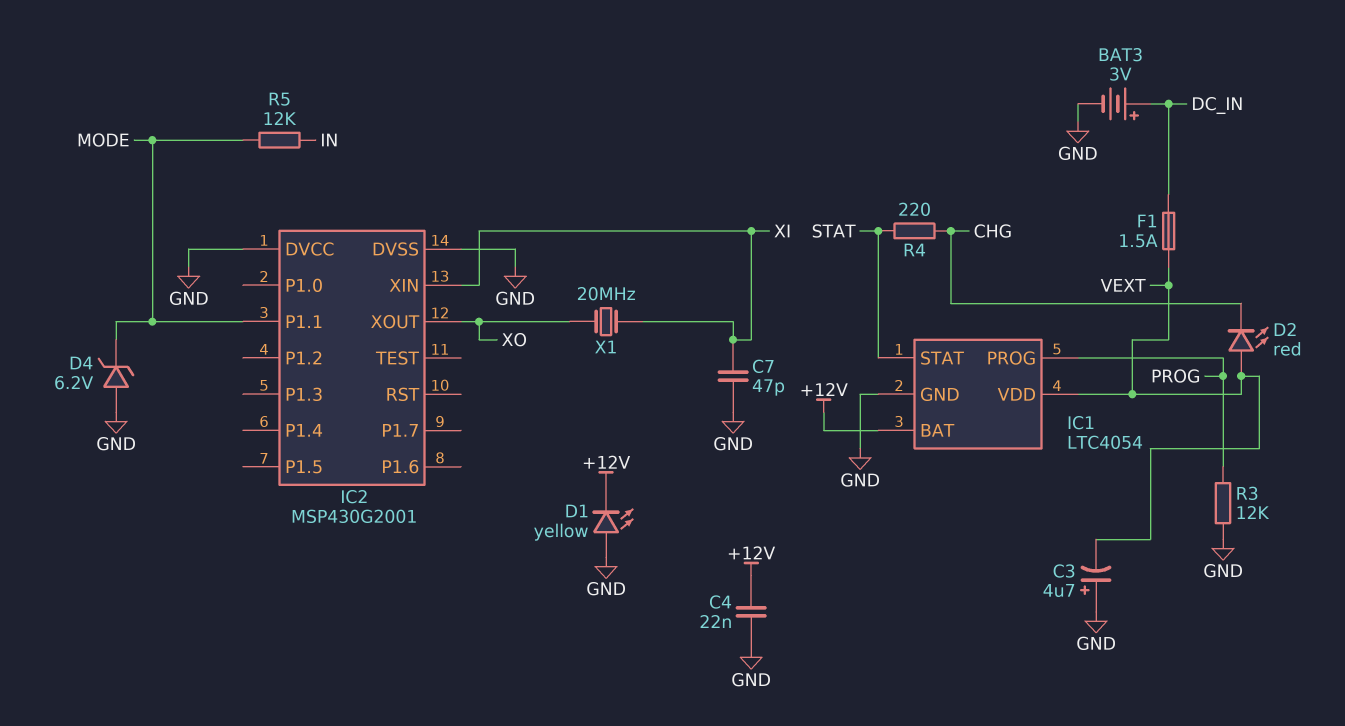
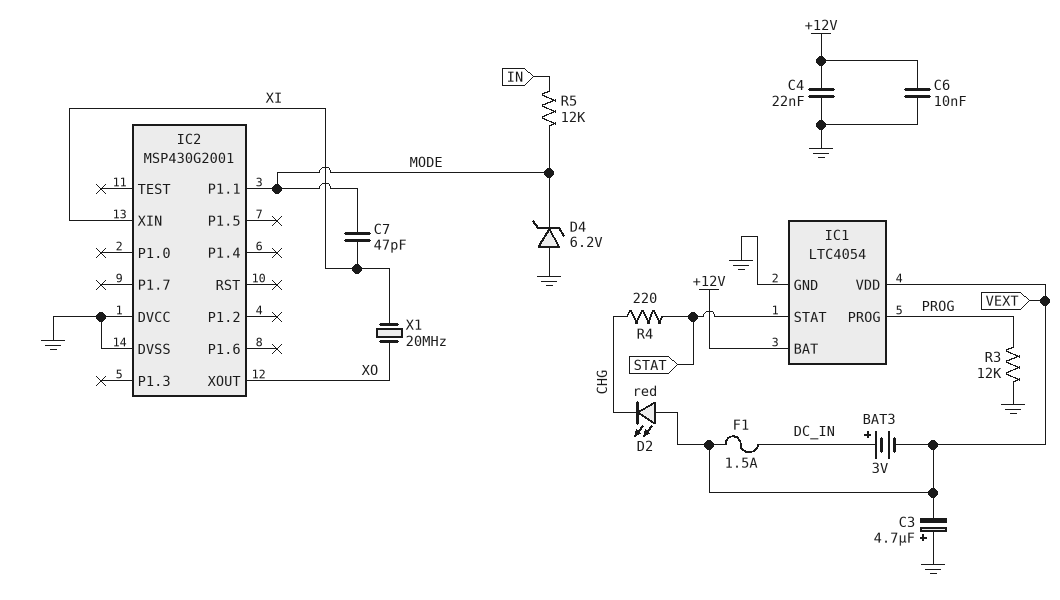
BAT3: 3V (plus DC_IN, minus GND) -> 3V (plus DC_IN, minus VEXT)
C6: none -> 10nF (+12V, GND)
C7: 47pF (GND, XI) -> 47pF (MODE, XI)
D1: LED yellow (A GND, K +12V) -> none

